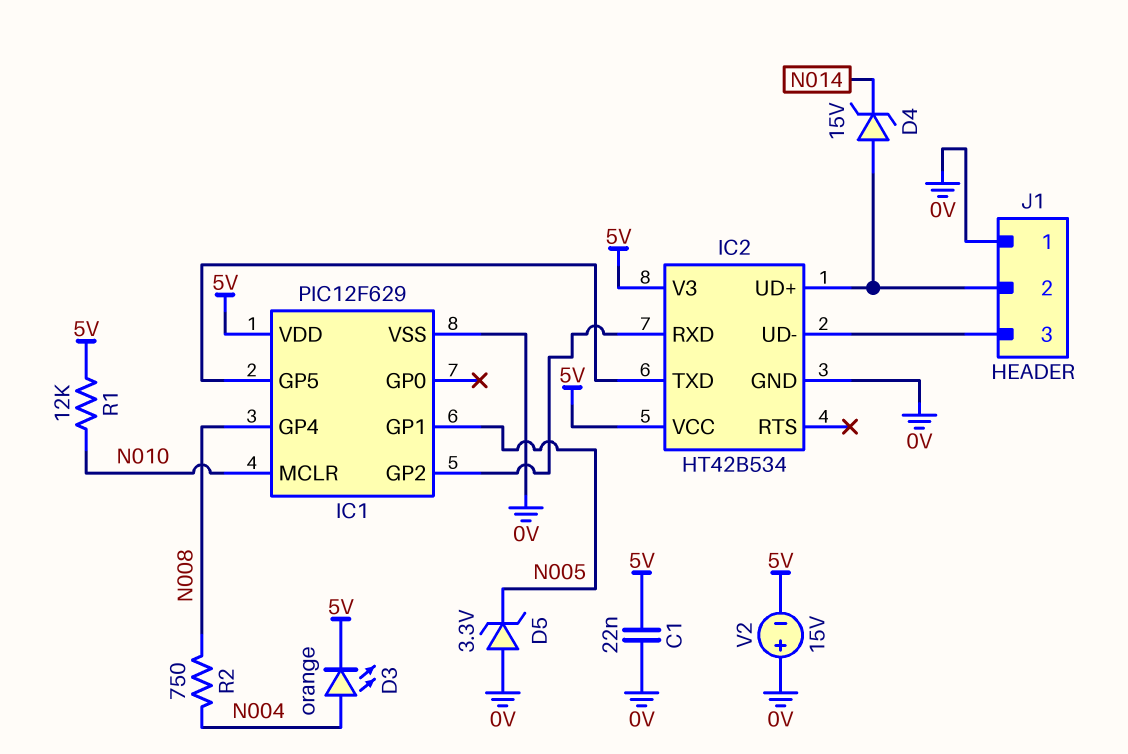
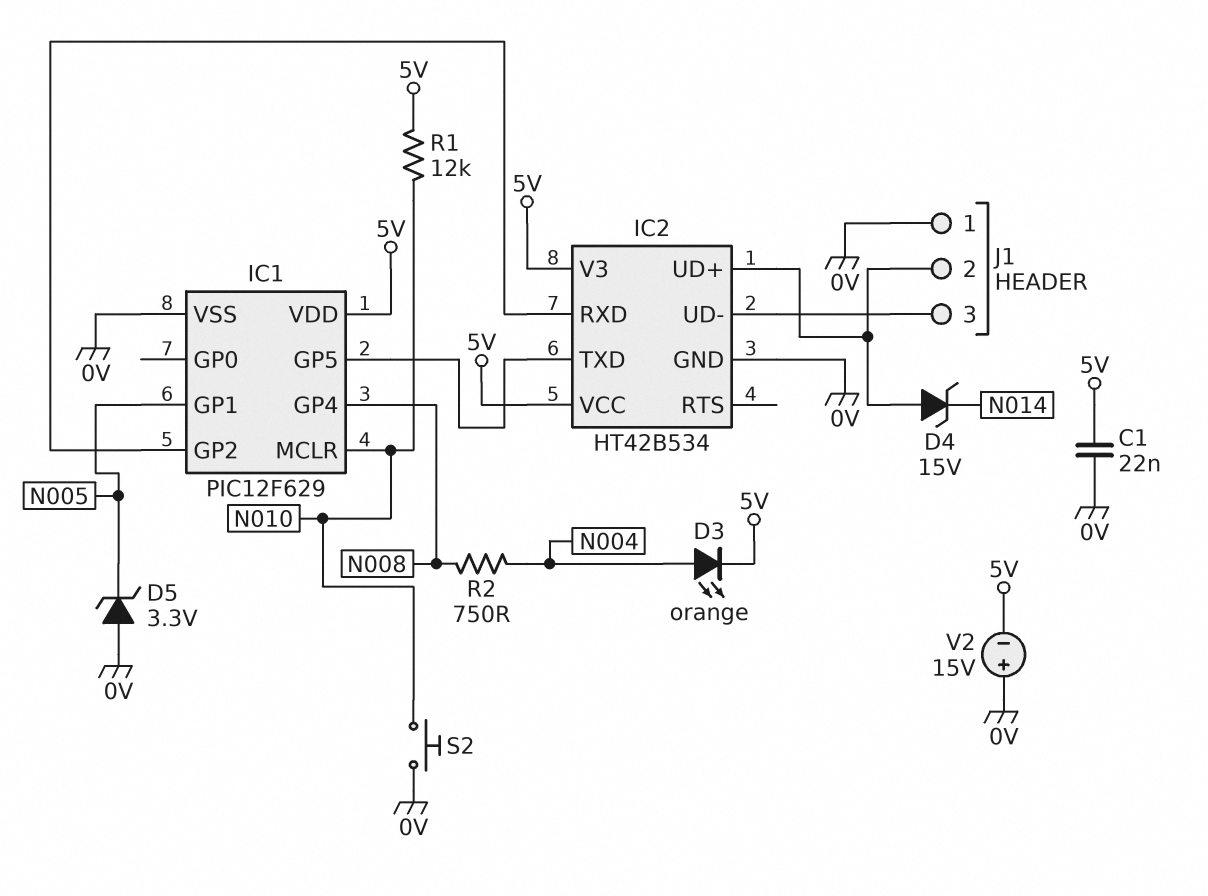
S2: none -> button (0V, N010)

